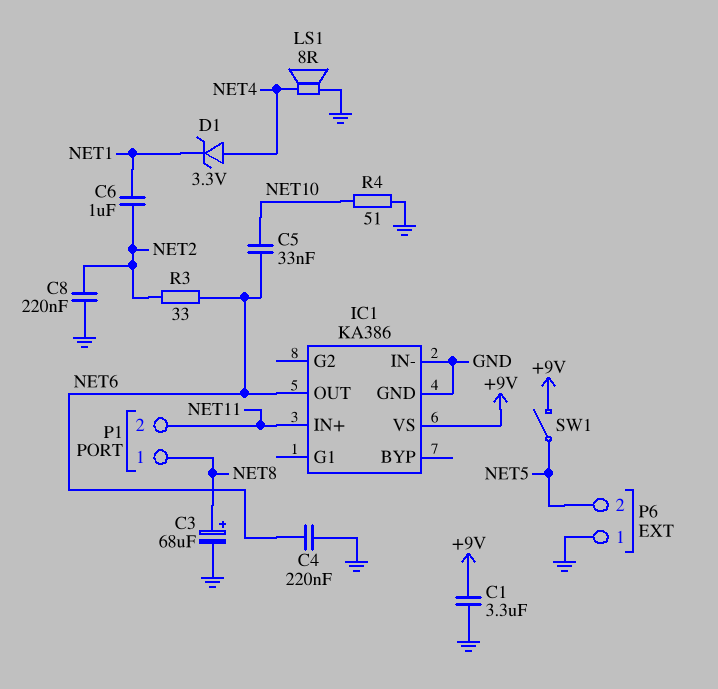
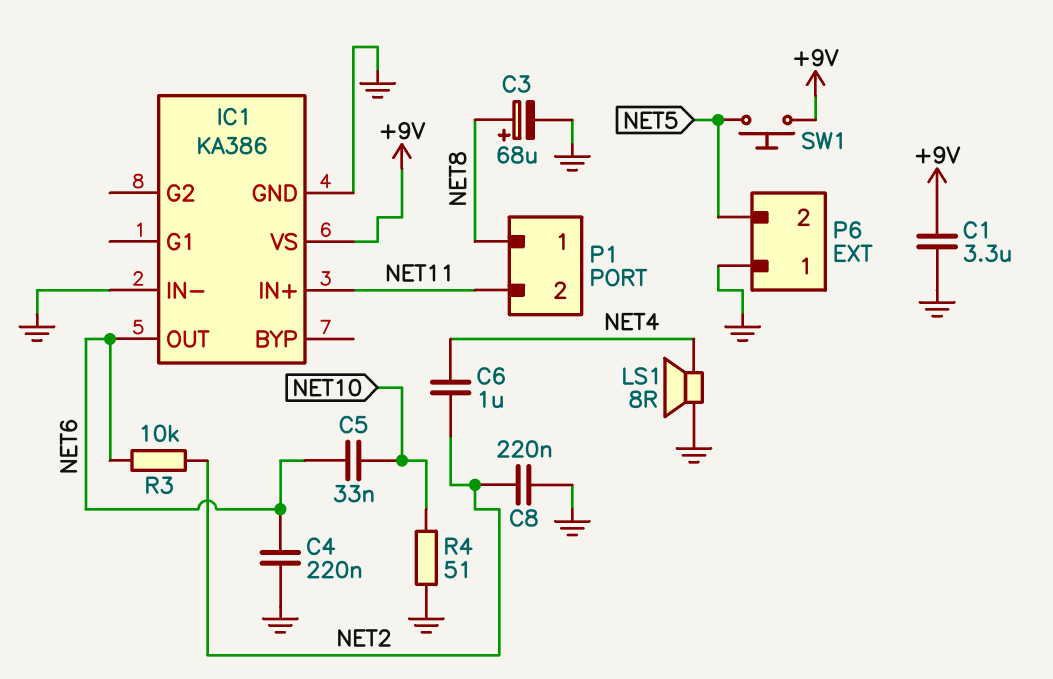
C6: 1uF (NET1, NET2) -> 1uF (NET2, NET4)
D1: zener 3.3V (A NET4, K NET1) -> none
R3: 33 (NET2, NET6) -> 10k (NET2, NET6)
SW1: switch (+9V, NET5) -> button (+9V, NET5)

